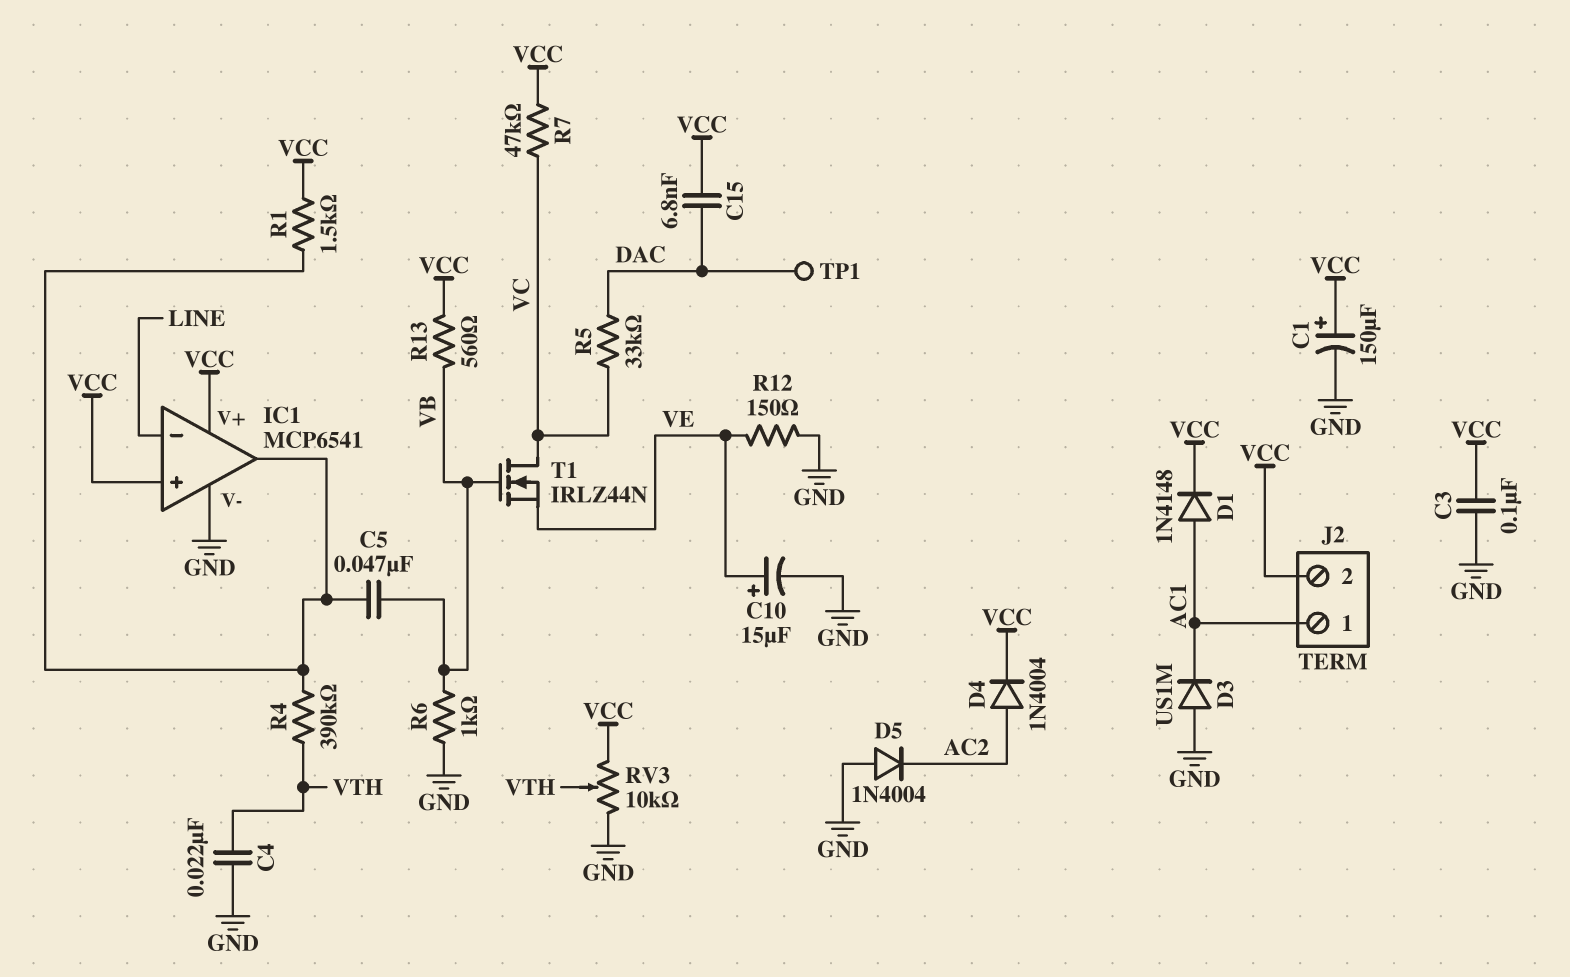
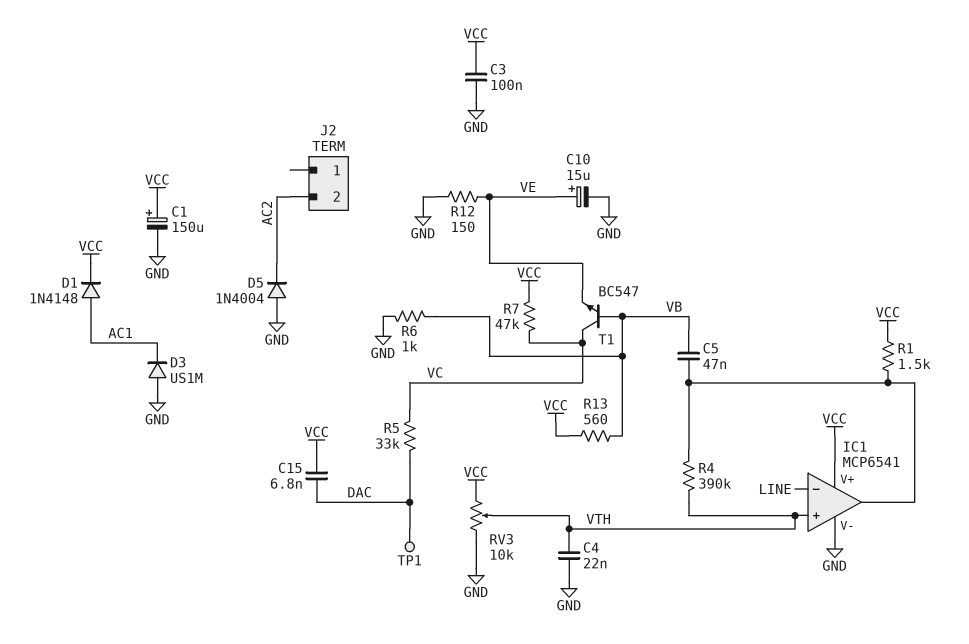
D4: diode 1N4004 (A AC2, K VCC) -> none
IC1 pin in+: VCC -> VTH
J2 pin 1: AC1 -> none
J2 pin 2: VCC -> AC2
T1: NMOS IRLZ44N (G VB, D VC, S VE) -> NPN BC547 (B VB, C VC, E VE)

